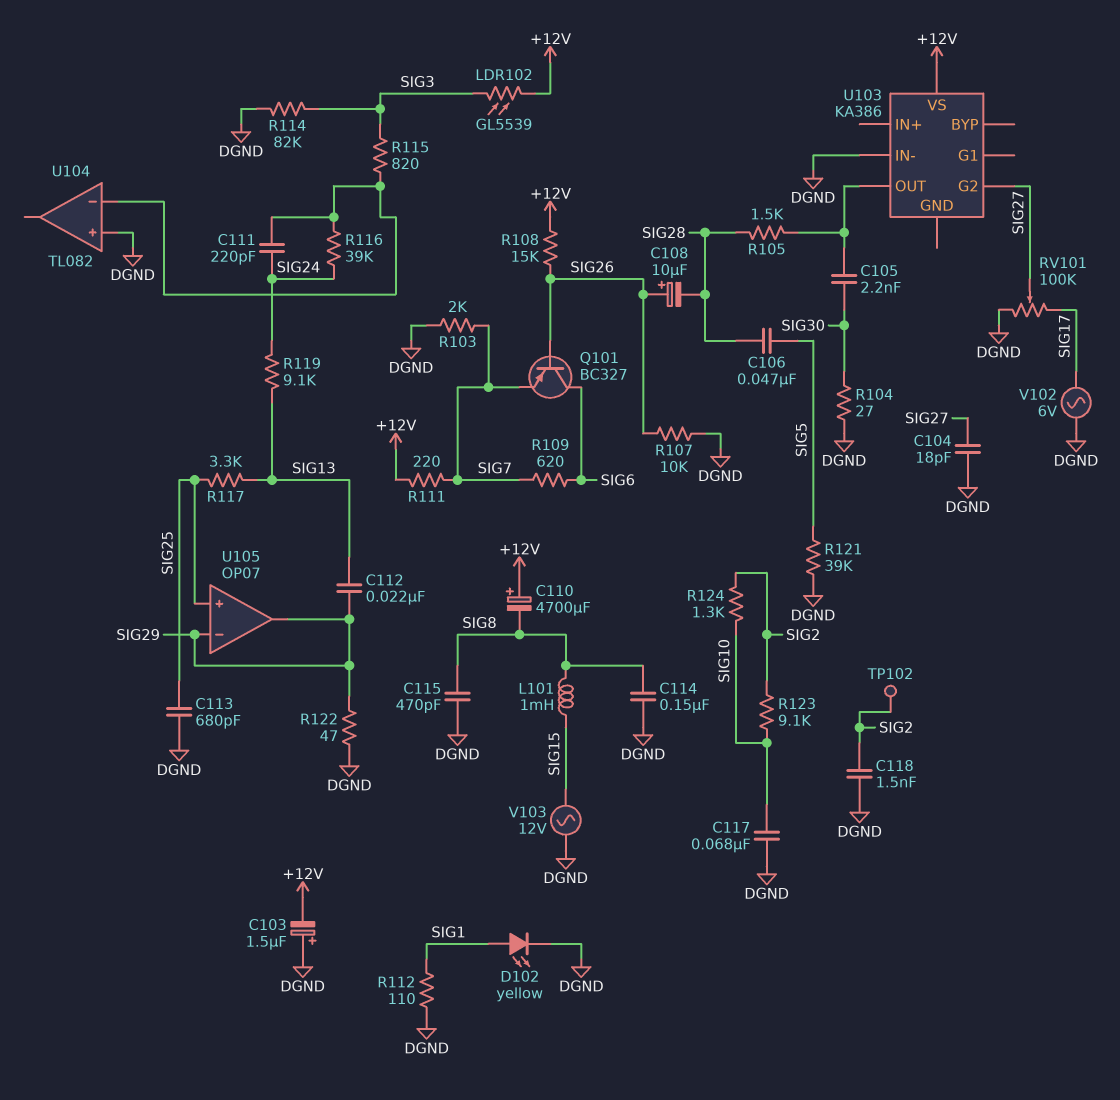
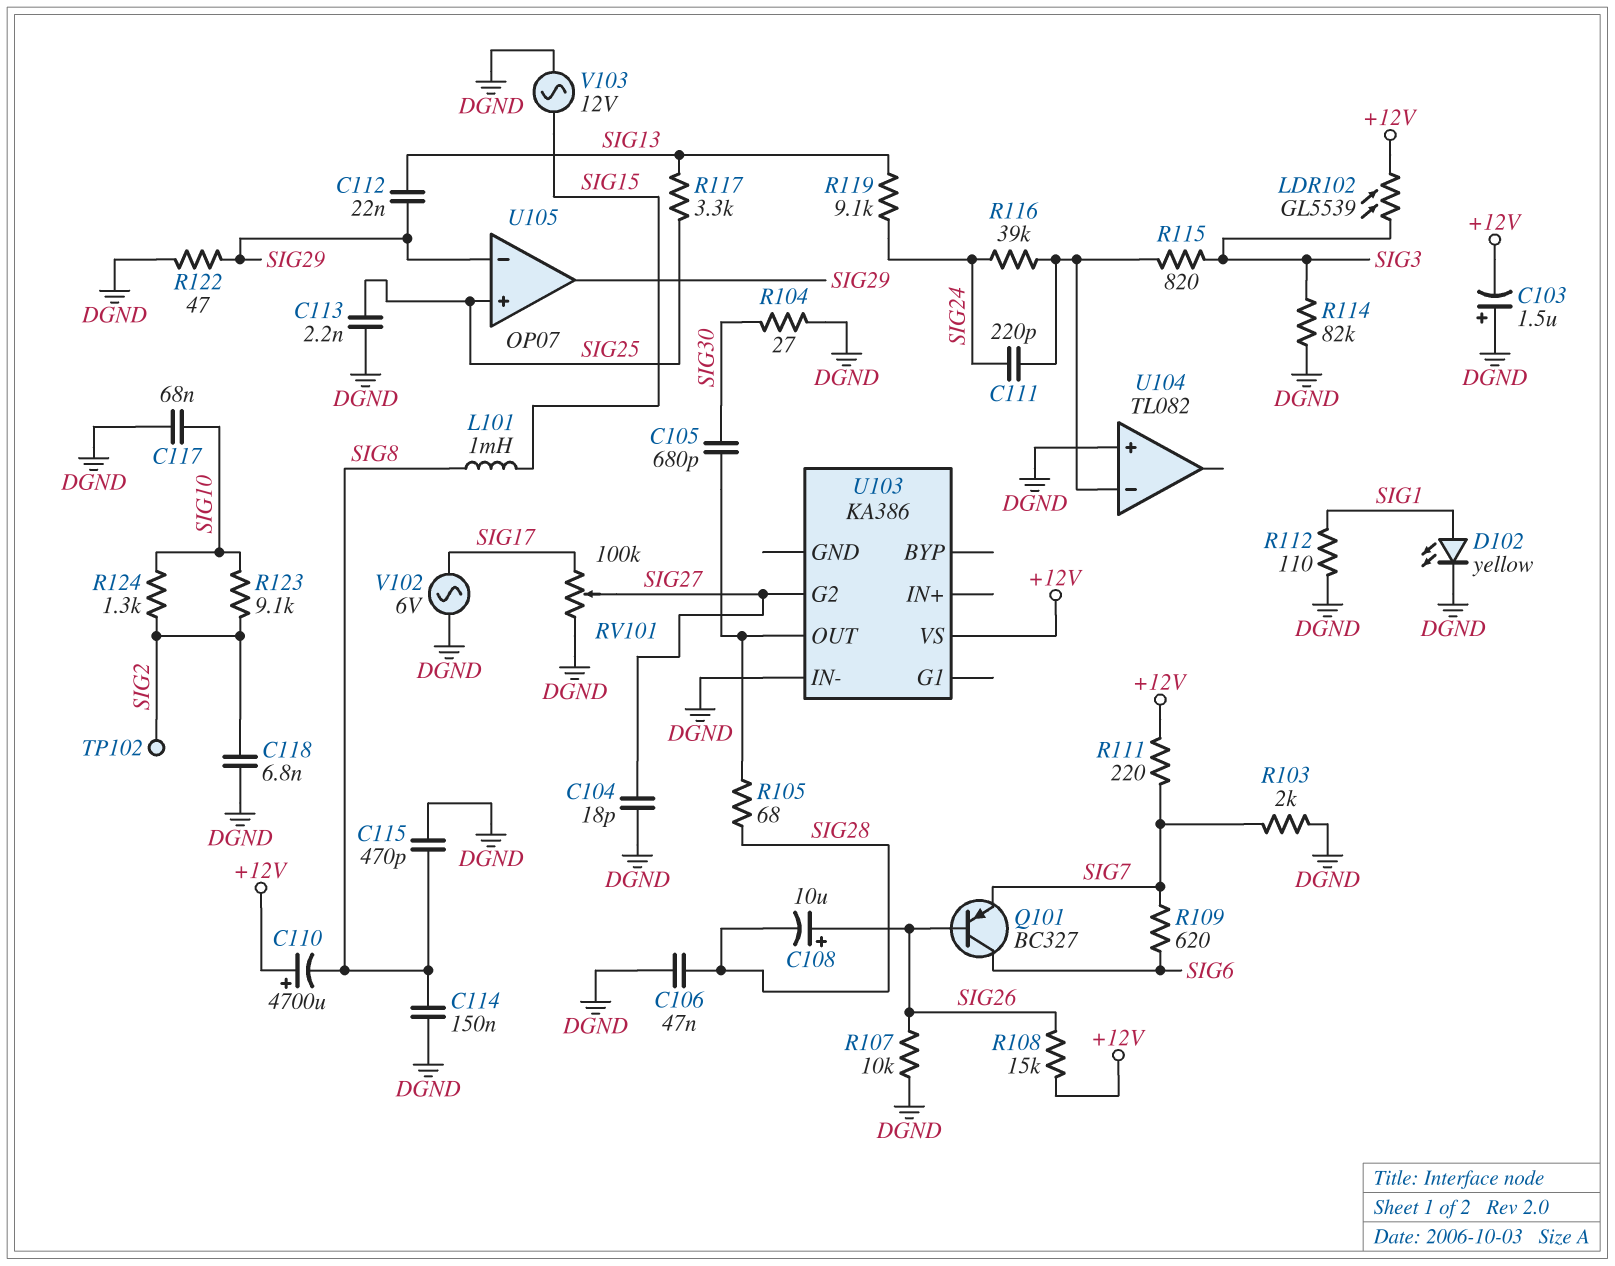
C105: 2.2nF (SIG30, U103/OUT) -> 680pF (SIG30, U103/OUT)
C106: 47nF (SIG5, SIG28) -> 47nF (DGND, SIG28)
C113: 680pF (DGND, SIG25) -> 2.2nF (DGND, SIG25)
C118: 1.5nF (DGND, SIG2) -> 6.8nF (DGND, SIG2)
R105: 1.5k (SIG28, U103/OUT) -> 68 (SIG28, U103/OUT)
R121: 39k (DGND, SIG5) -> none

